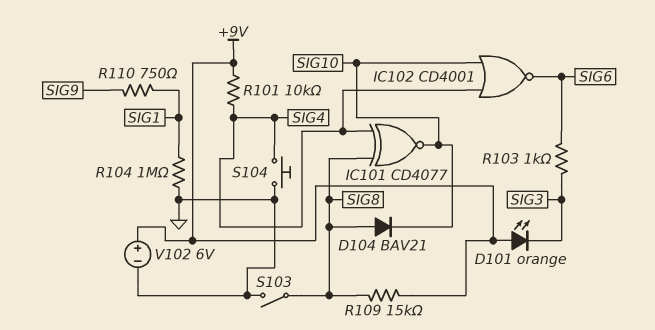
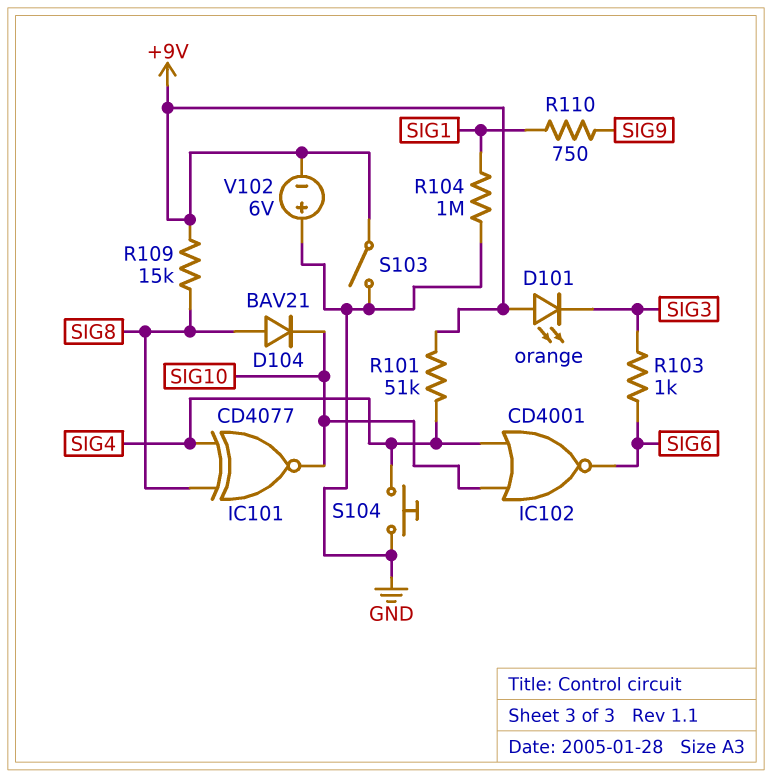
R101: 10k (+9V, SIG4) -> 51k (+9V, SIG4)
S103: switch (GND, SIG8) -> switch (+9V, GND)
V102: 6V (plus +9V, minus GND) -> 6V (plus GND, minus +9V)

